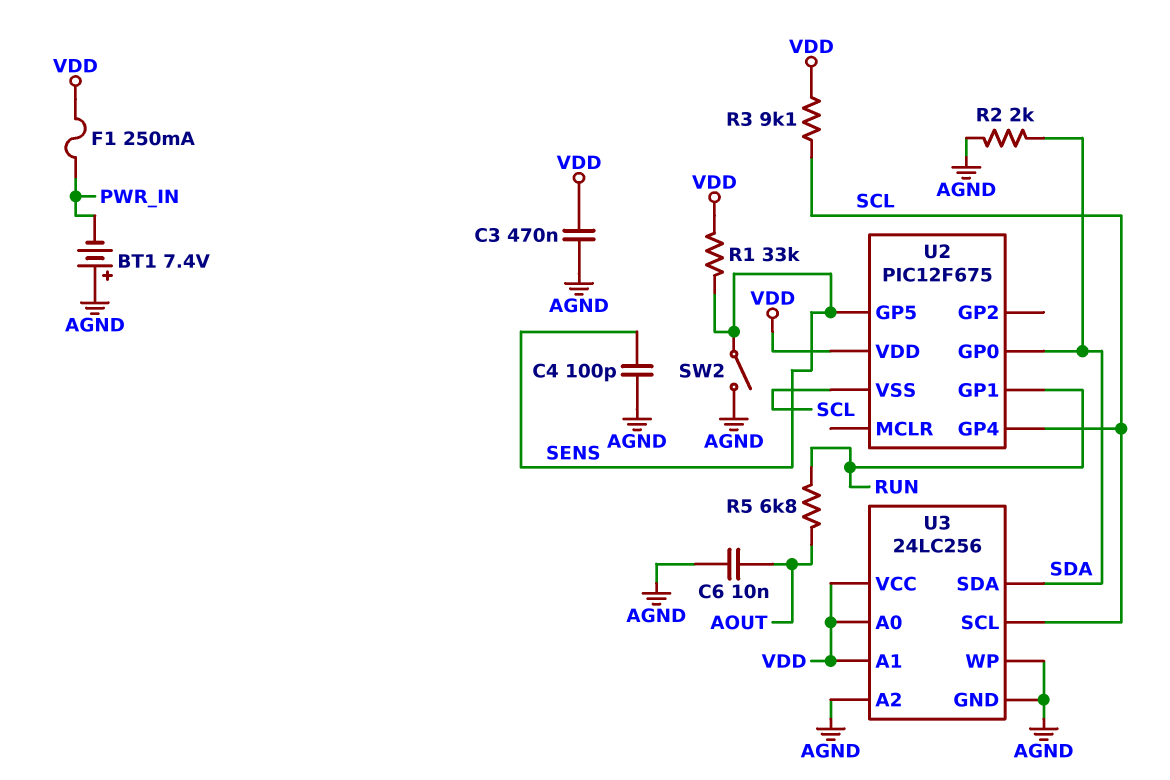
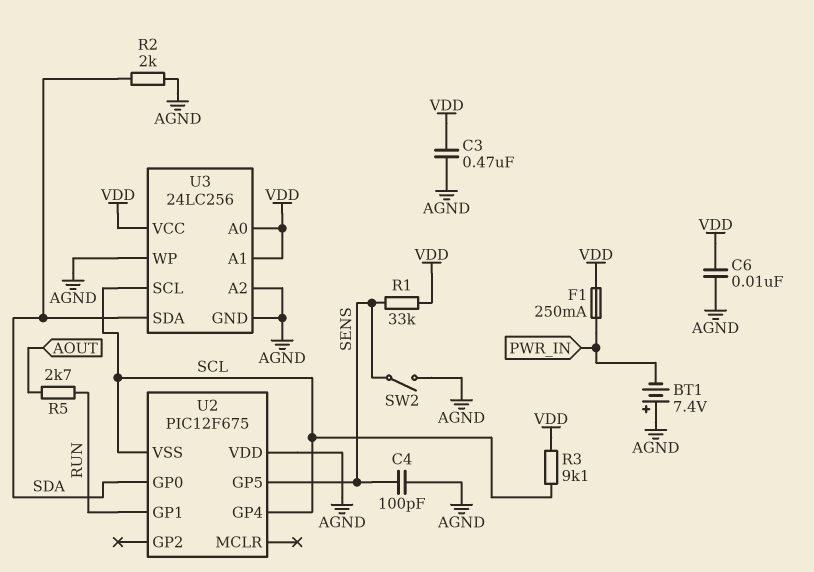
C6: 10nF (AGND, AOUT) -> 10nF (AGND, VDD)
R5: 6.8k (AOUT, RUN) -> 2.7k (AOUT, RUN)
U2 pin VDD: VDD -> AGND

